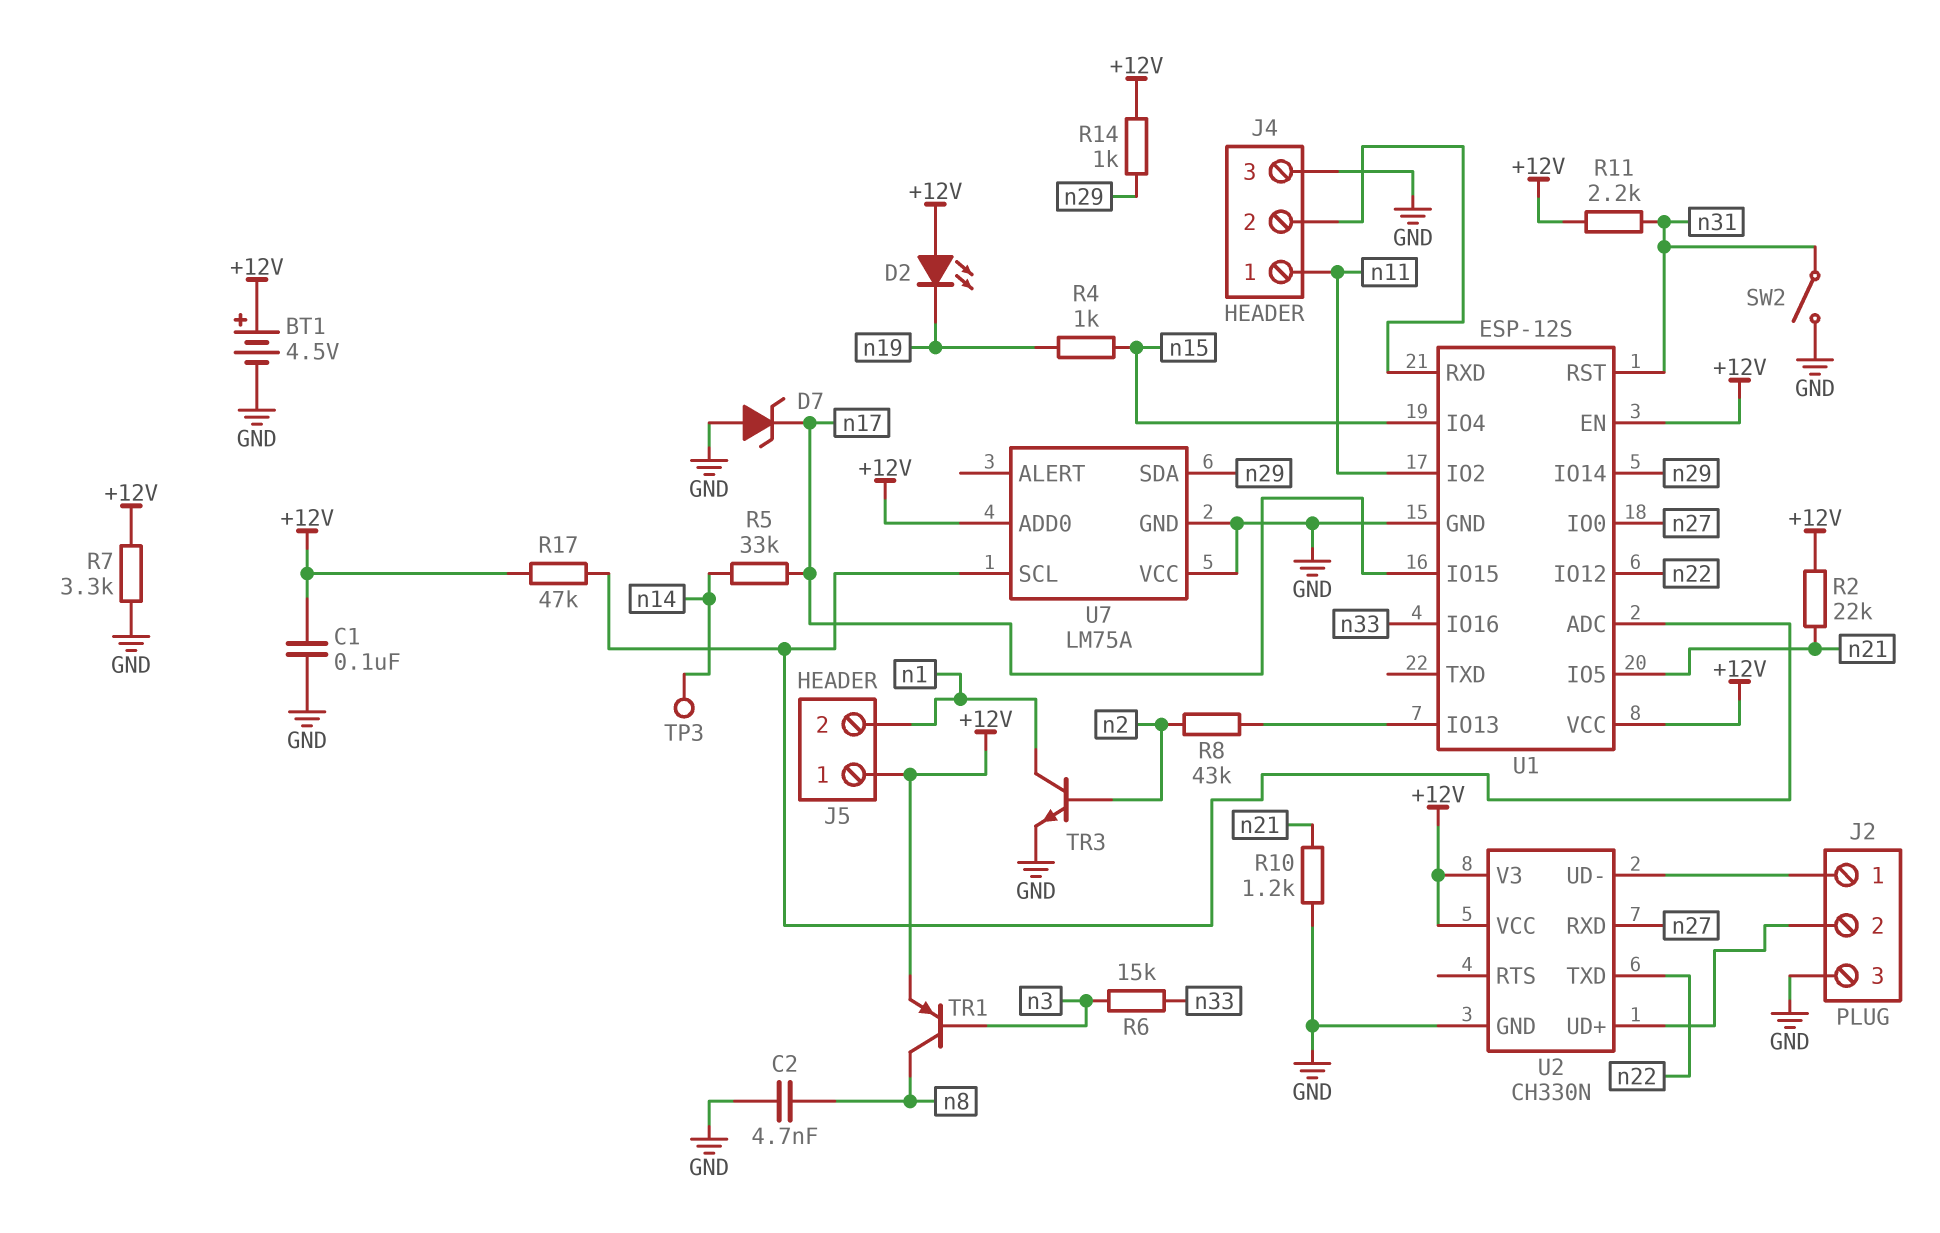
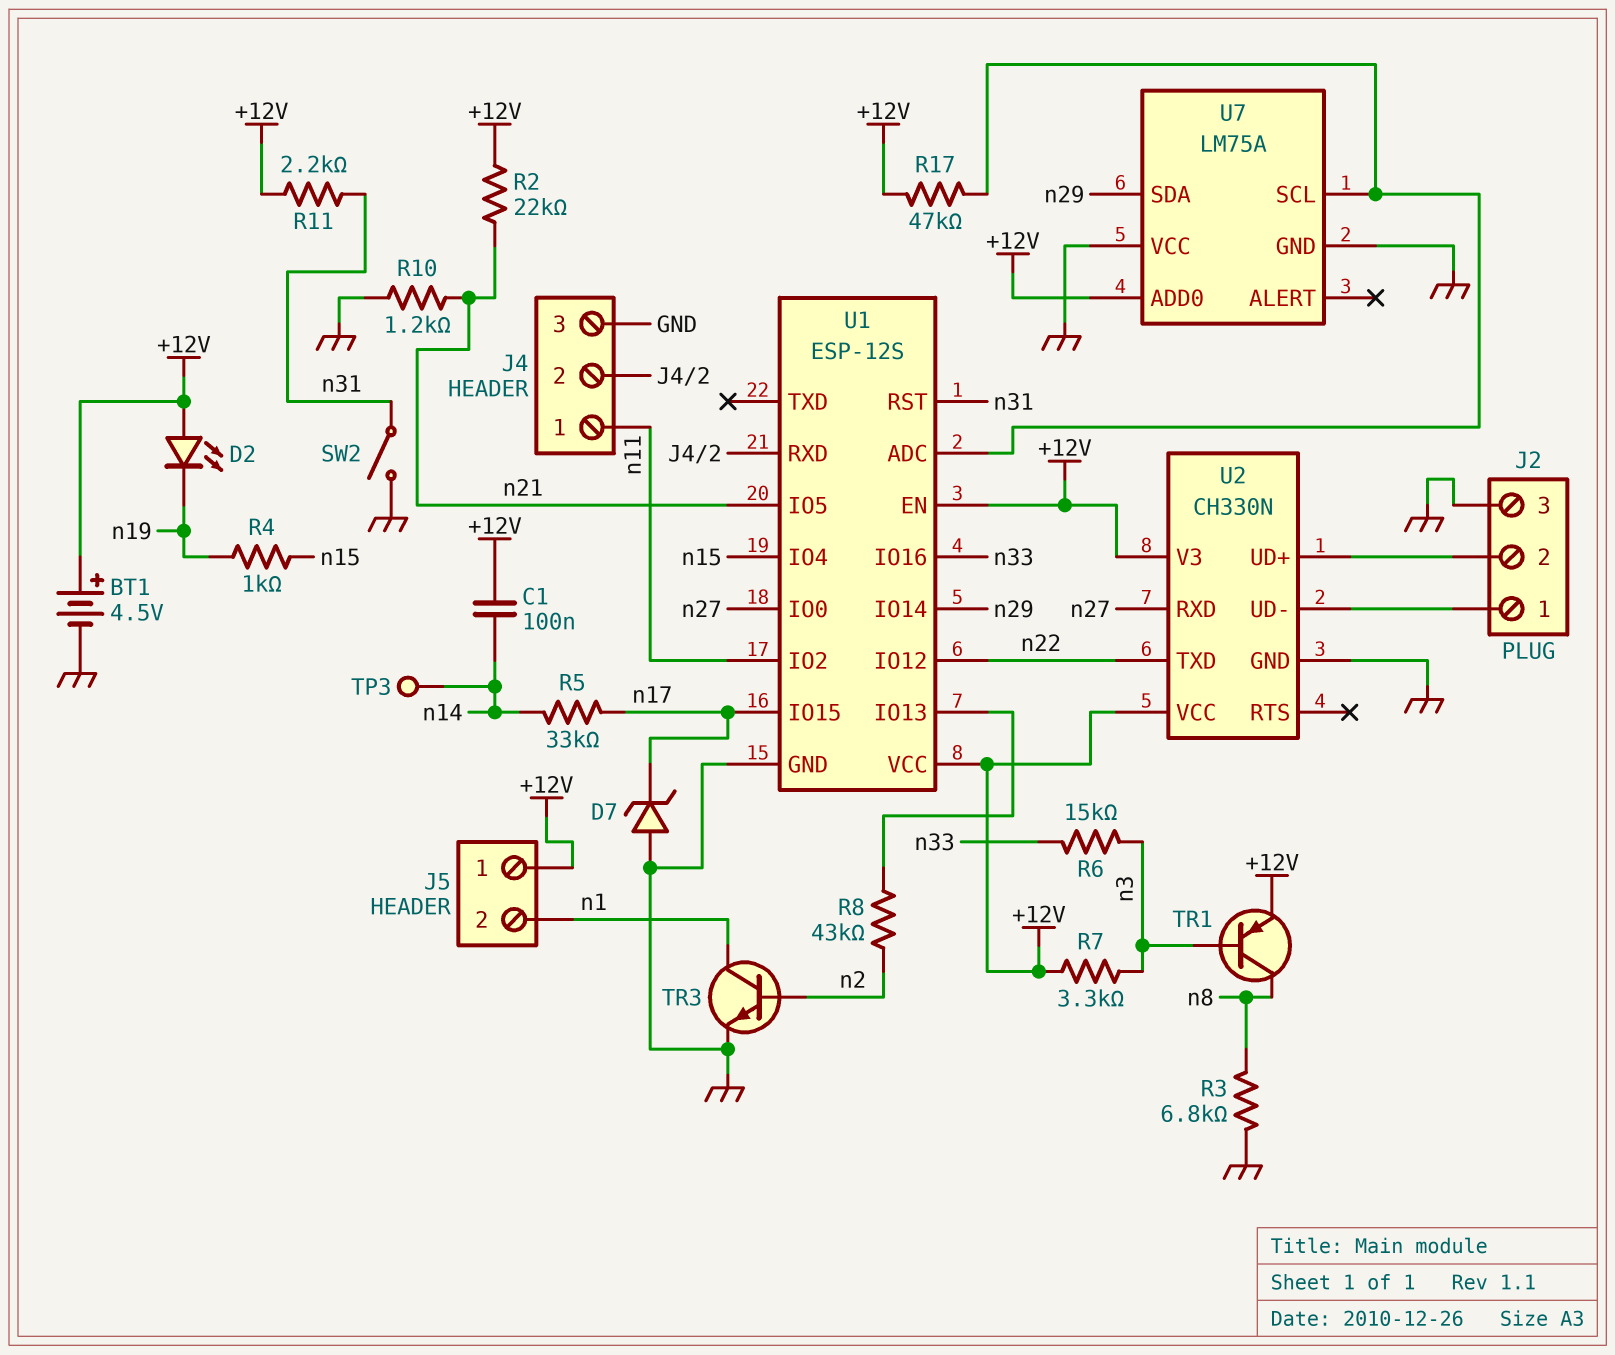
C1: 100nF (+12V, GND) -> 100nF (+12V, n14)
C2: 4.7nF (GND, n8) -> none
R3: none -> 6.8k (GND, n8)
R7: 3.3k (+12V, GND) -> 3.3k (+12V, n3)
R14: 1k (+12V, n29) -> none

